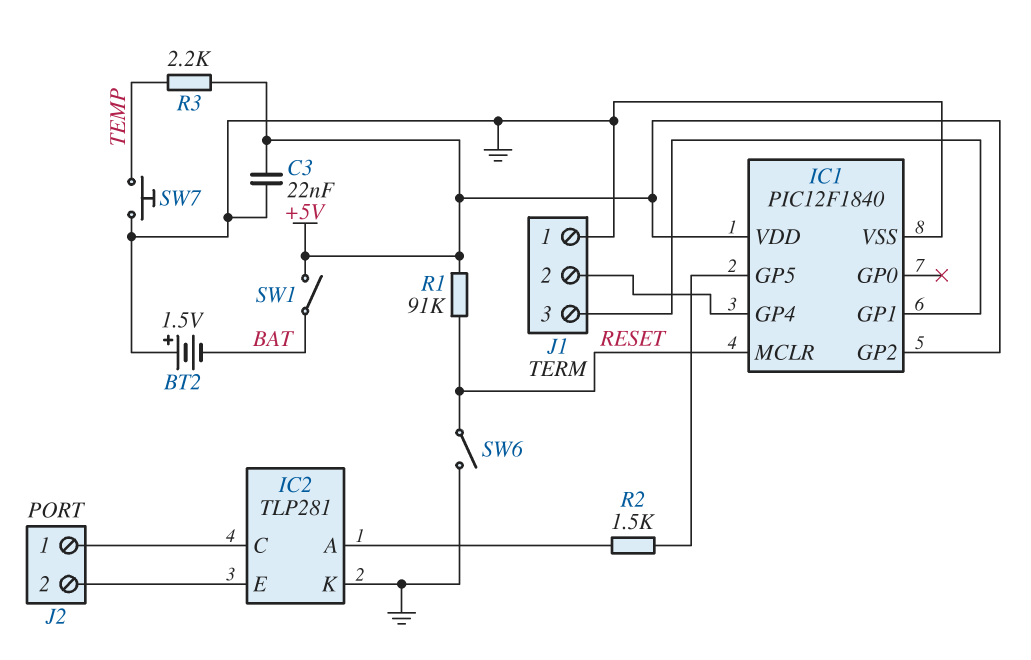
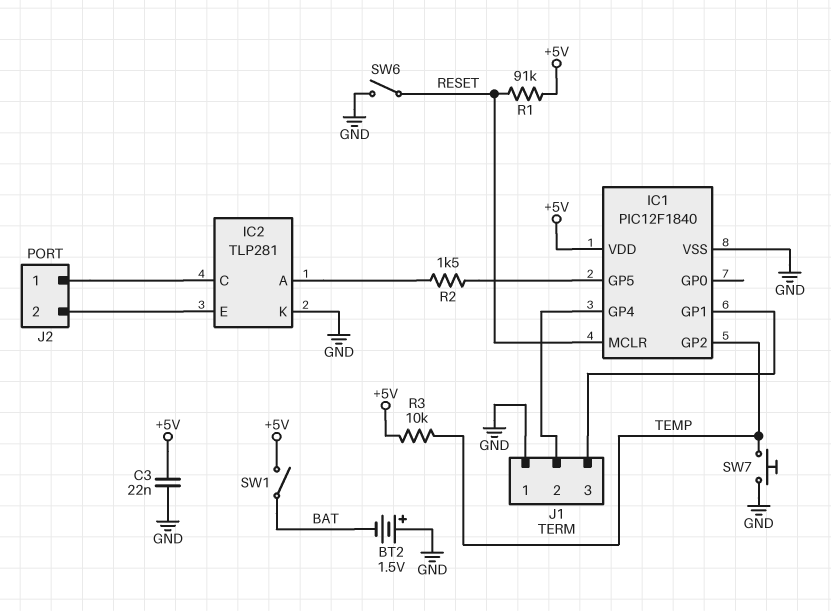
IC1 pin GP2: +5V -> TEMP
R3: 2.2k (+5V, TEMP) -> 10k (+5V, TEMP)

